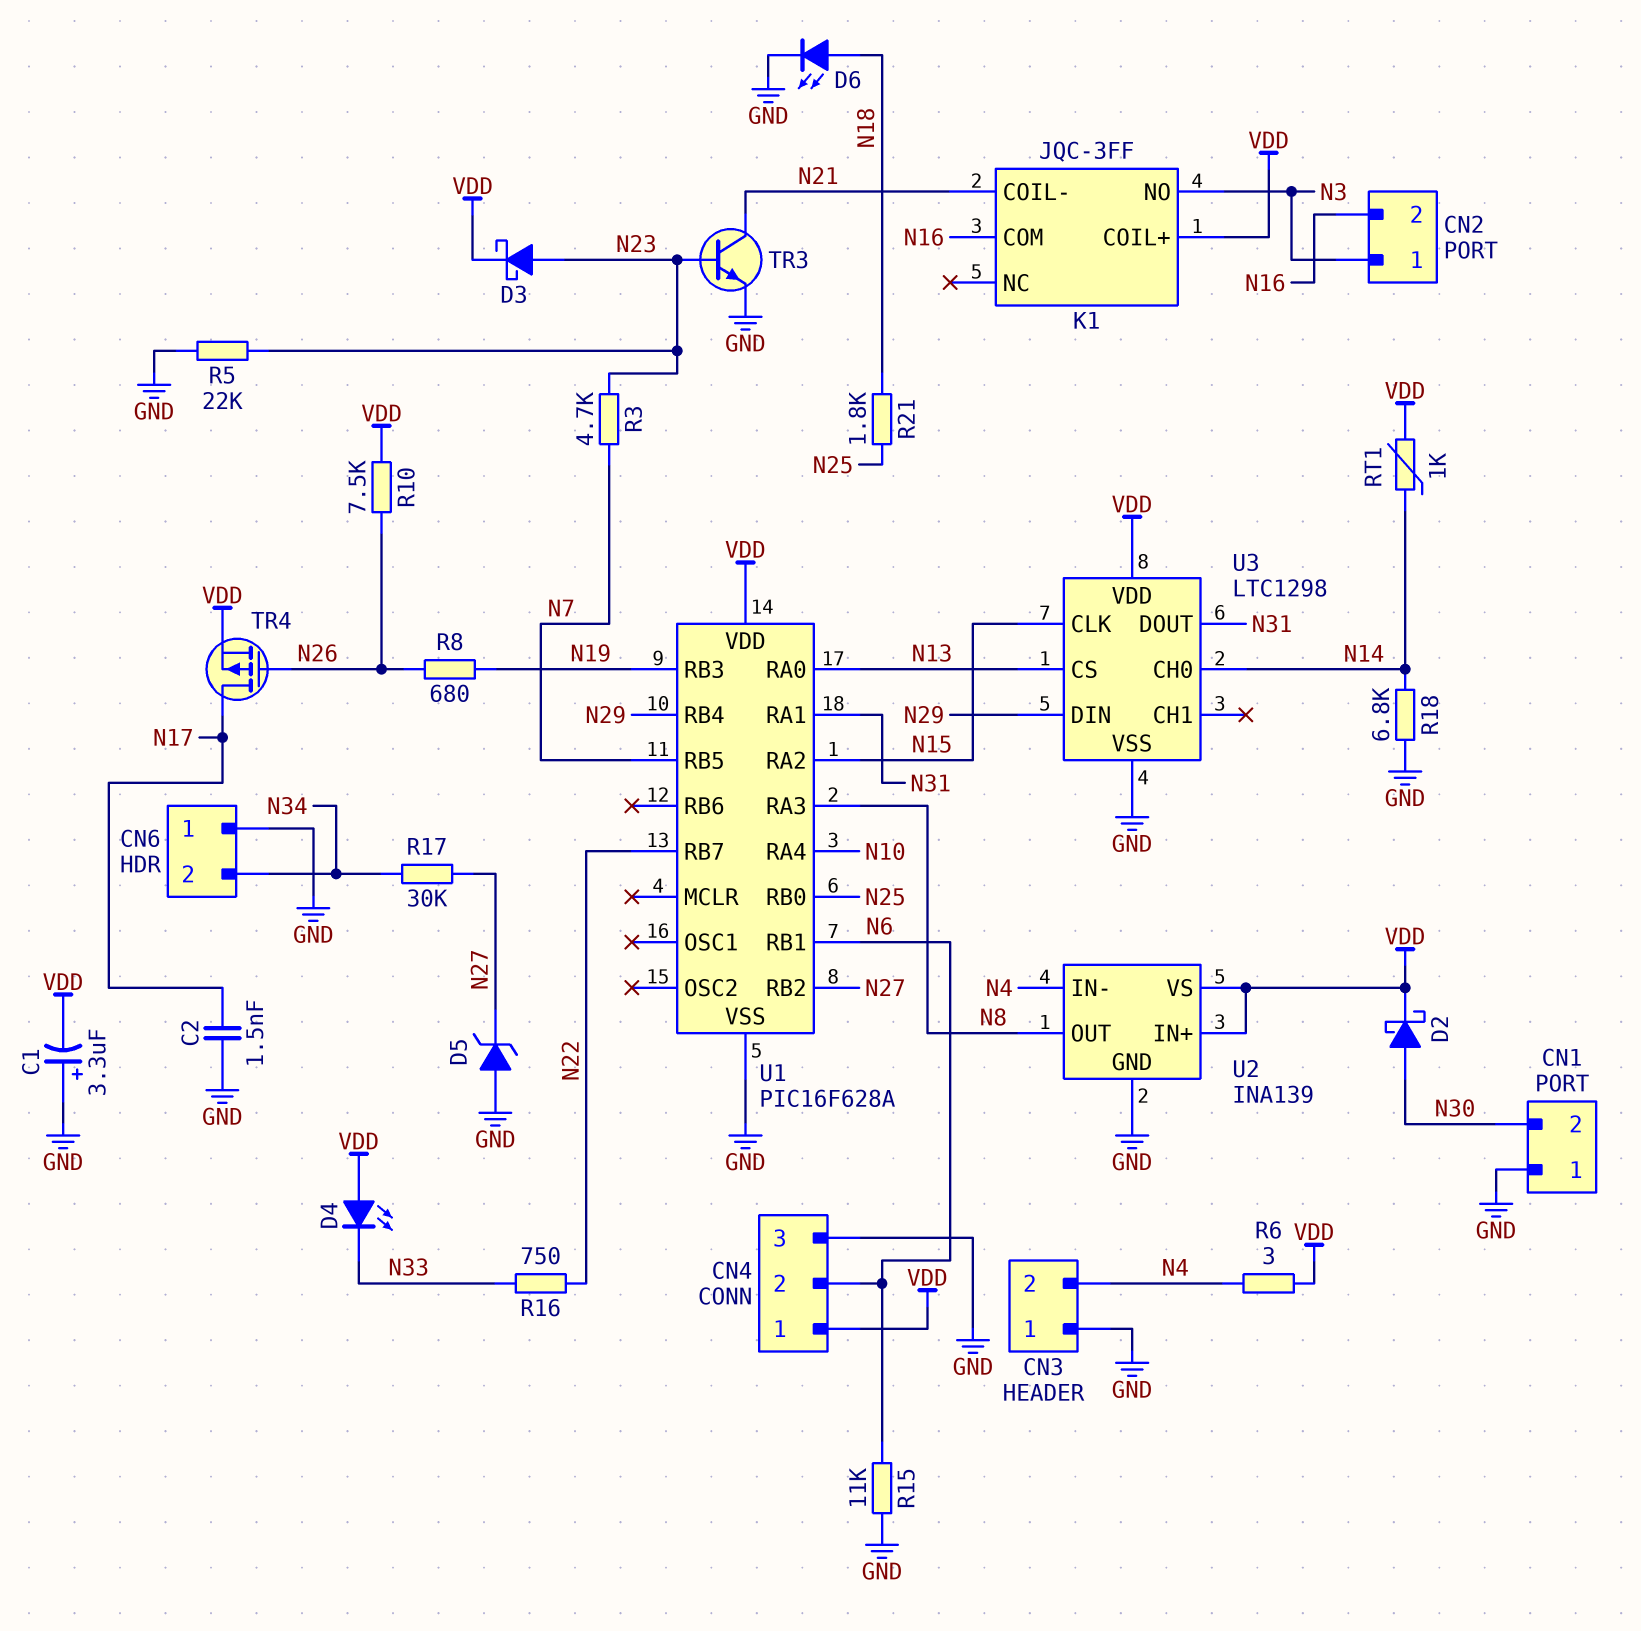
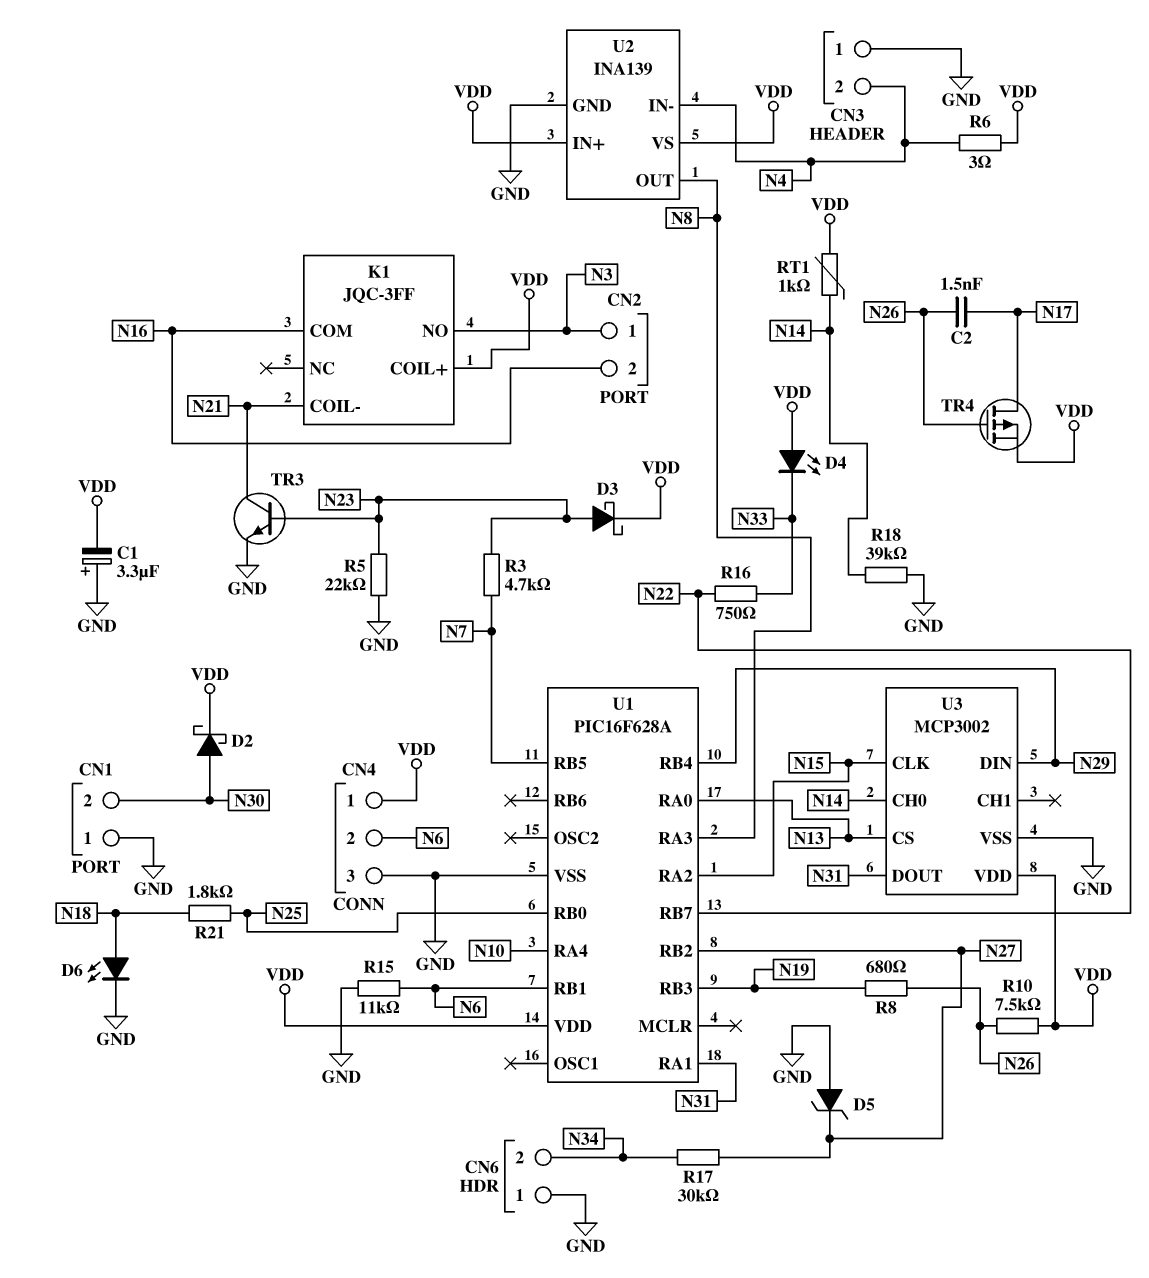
C2: 1.5nF (GND, N17) -> 1.5nF (N17, N26)
R18: 6.8k (GND, N14) -> 39k (GND, N14)
U3: LTC1298 -> MCP3002

